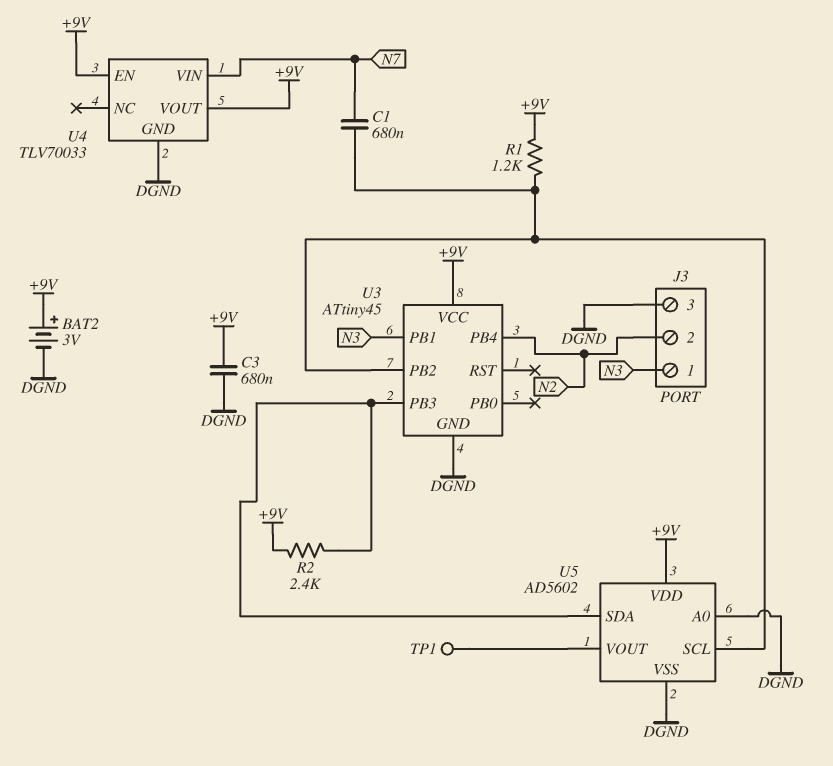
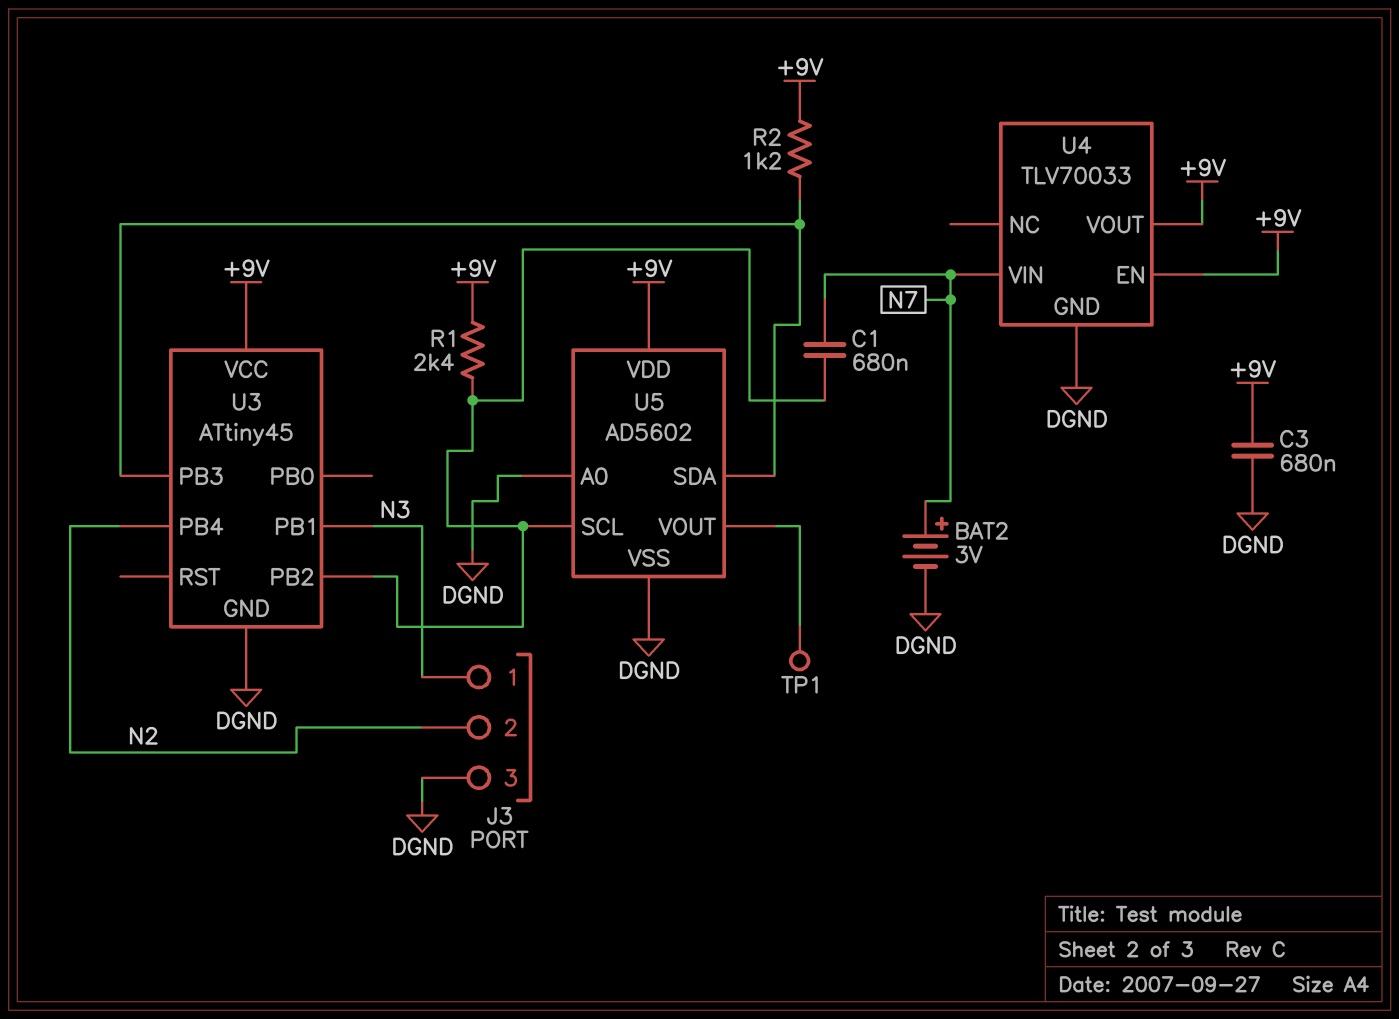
BAT2: 3V (plus +9V, minus DGND) -> 3V (plus N7, minus DGND)
R1: 1.2k (+9V, U3/PB2) -> 2.4k (+9V, U3/PB2)
R2: 2.4k (+9V, U3/PB3) -> 1.2k (+9V, U3/PB3)

